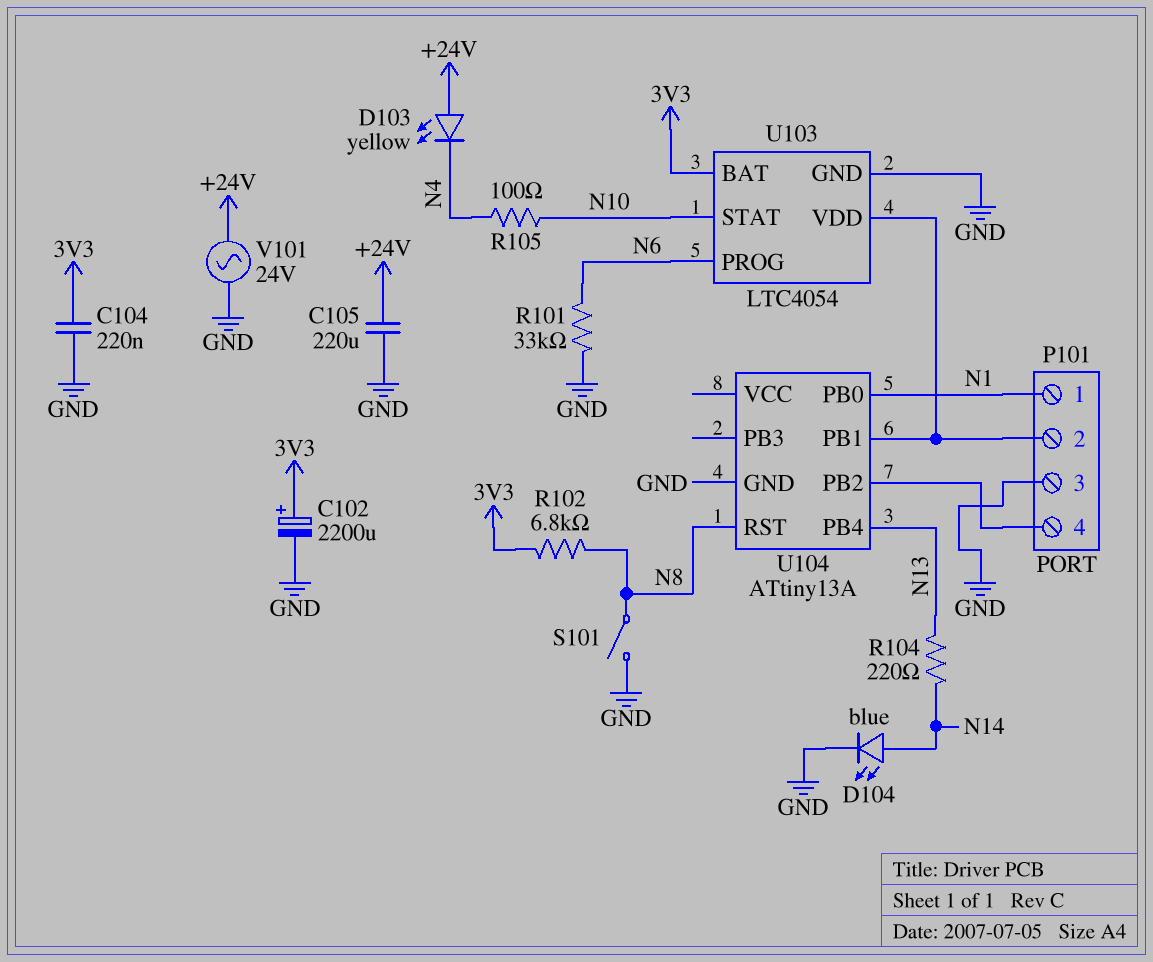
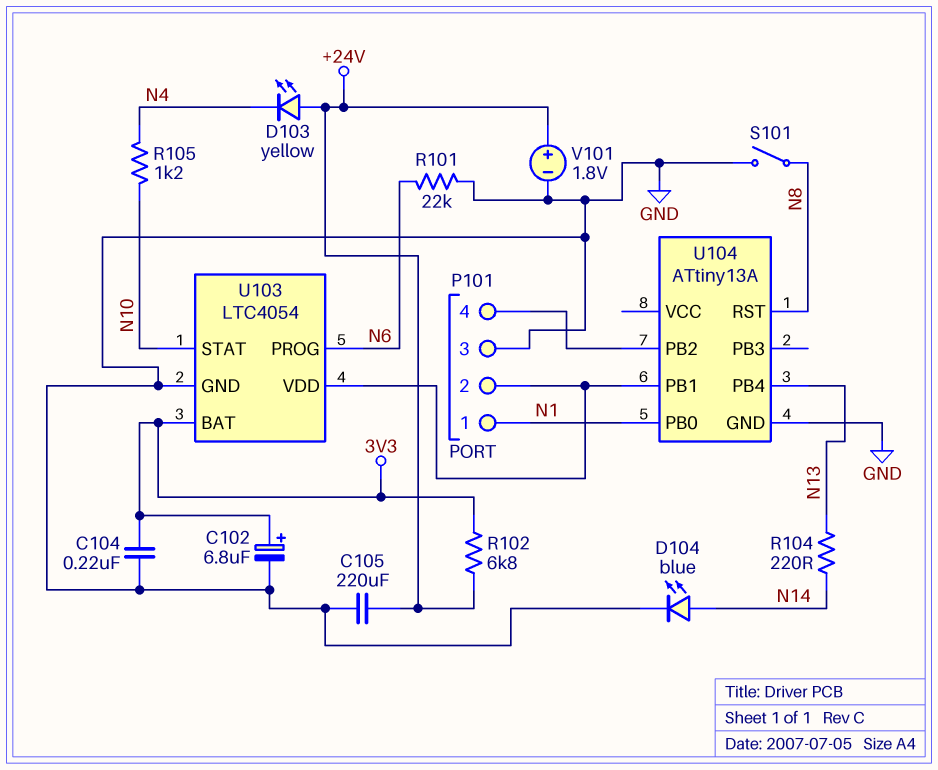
C102: 2200uF (plus 3V3, minus GND) -> 6.8uF (plus 3V3, minus GND)
R101: 33k (GND, N6) -> 22k (GND, N6)
R102: 6.8k (3V3, N8) -> 6.8k (+24V, 3V3)
R105: 100 (N4, N10) -> 1.2k (N4, N10)
V101: AC 24V (+24V, GND) -> 1.8V (plus +24V, minus GND)

